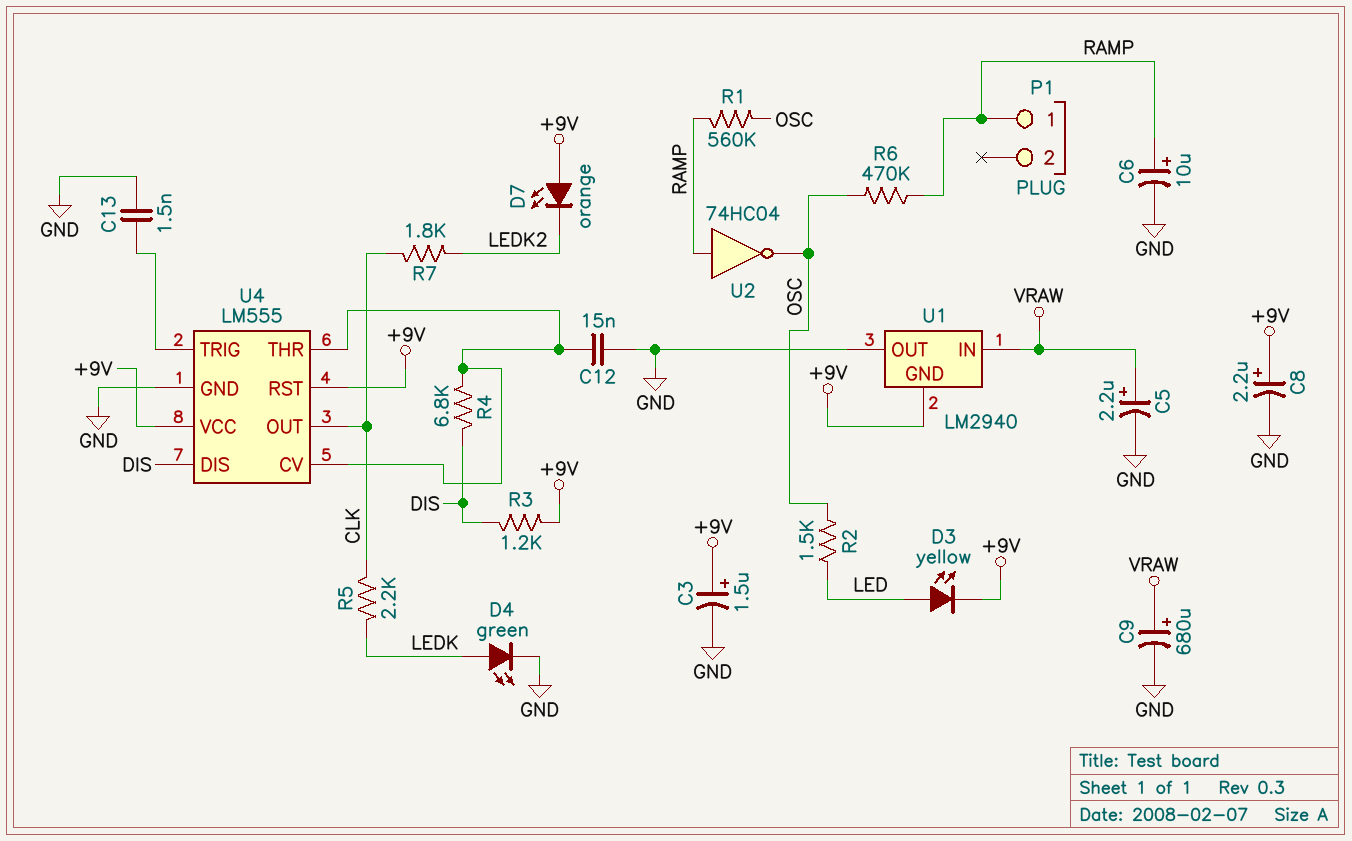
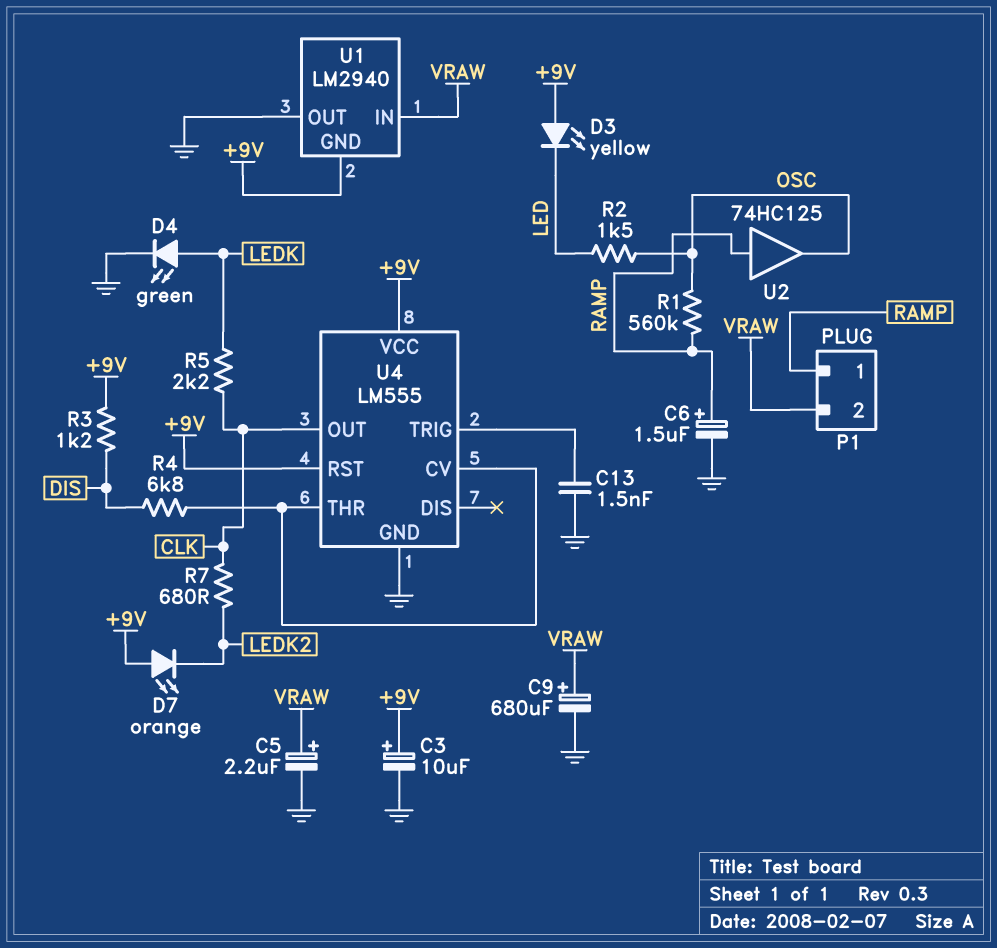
C3: 1.5uF (plus +9V, minus GND) -> 10uF (plus +9V, minus GND)
C6: 10uF (plus RAMP, minus GND) -> 1.5uF (plus RAMP, minus GND)
C8: 2.2uF (plus +9V, minus GND) -> none
C12: 15nF (GND, U4/CV) -> none
D3: LED yellow (A LED, K +9V) -> LED yellow (A +9V, K LED)
P1 pin 2: none -> VRAW
R6: 470k (OSC, RAMP) -> none
R7: 1.8k (CLK, LEDK2) -> 680 (CLK, LEDK2)
U2: NOT 74HC04 (in RAMP, out OSC) -> buffer 74HC125 (in RAMP, out OSC)
U4 pin DIS: DIS -> none

